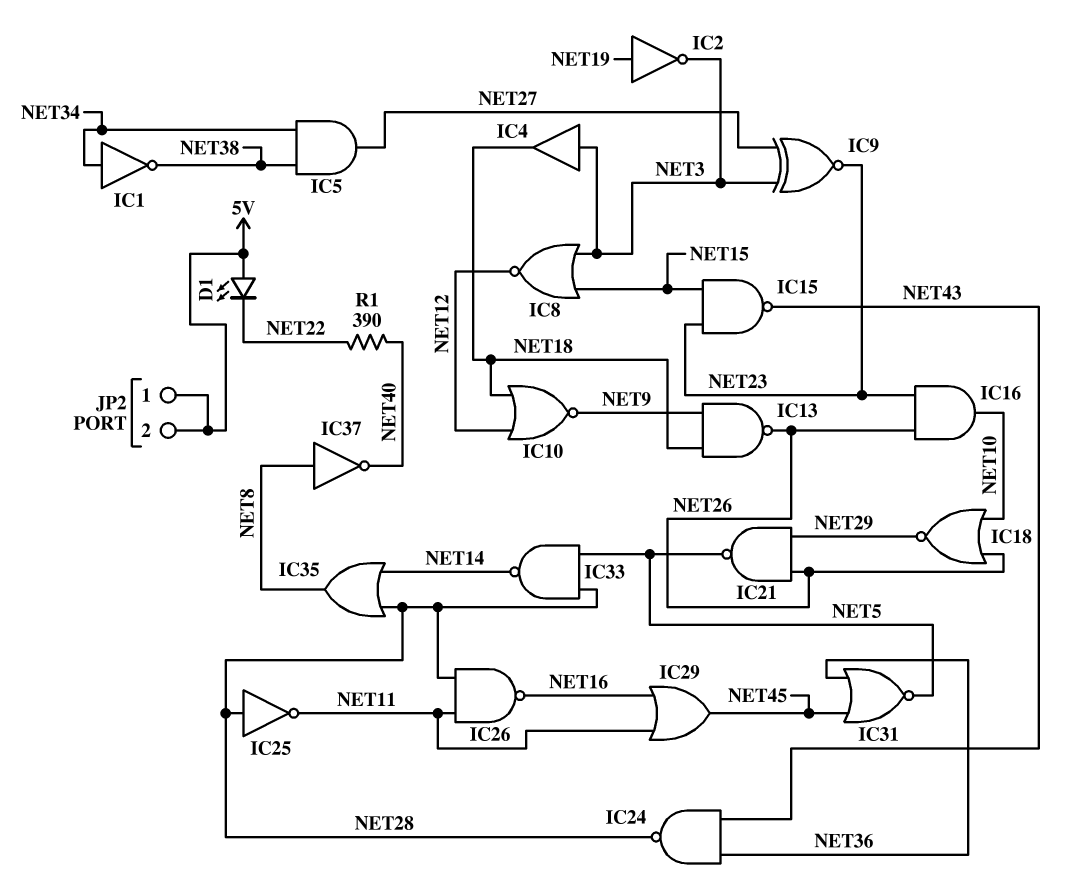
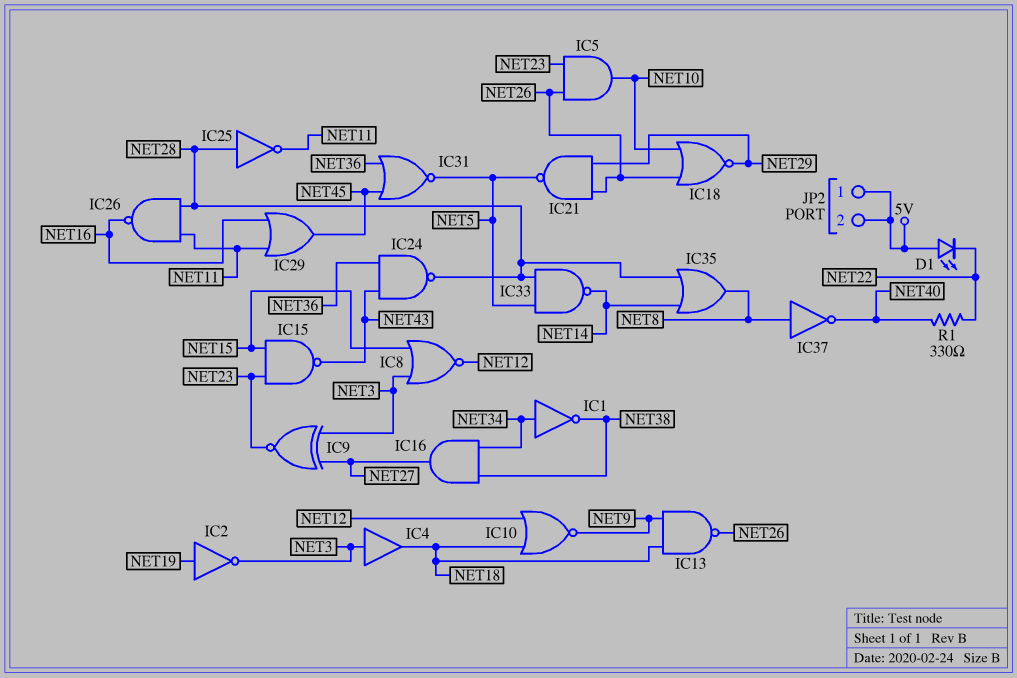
IC5: AND (in NET34, in NET38, out NET27) -> AND (in NET23, in NET26, out NET10)
IC16: AND (in NET23, in NET26, out NET10) -> AND (in NET34, in NET38, out NET27)
R1: 390 (NET22, NET40) -> 330 (NET22, NET40)

